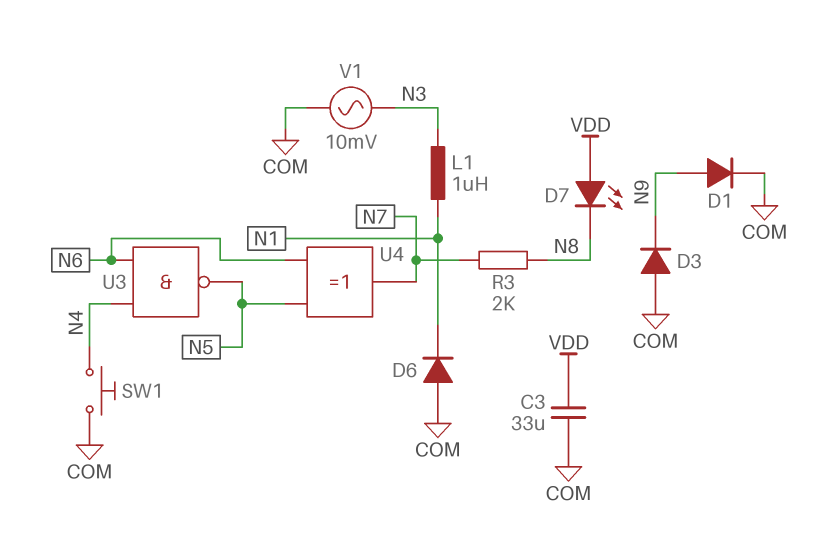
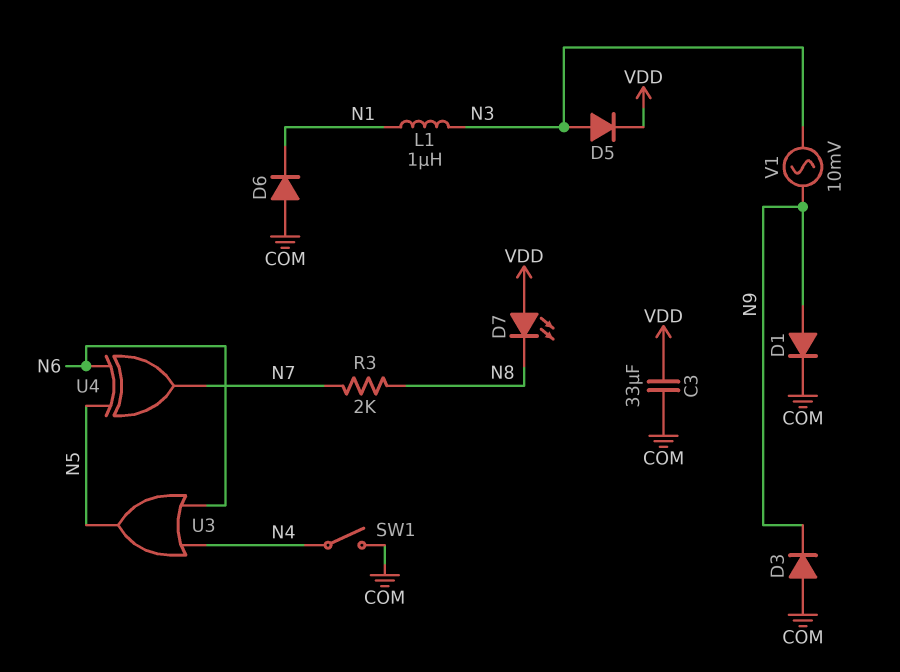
D5: none -> diode (A N3, K VDD)
SW1: button (COM, N4) -> switch (COM, N4)
U3: NAND (in N4, in N6, out N5) -> OR (in N4, in N6, out N5)
V1: AC 10mV (COM, N3) -> AC 10mV (N3, N9)

